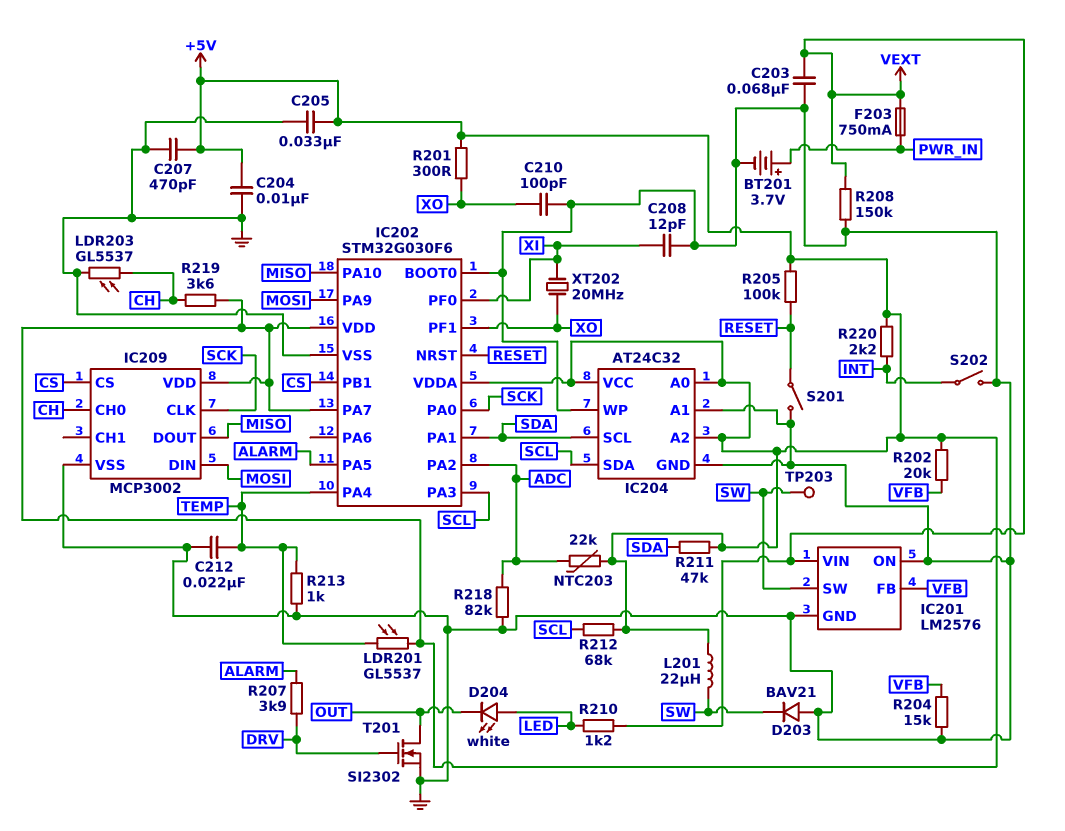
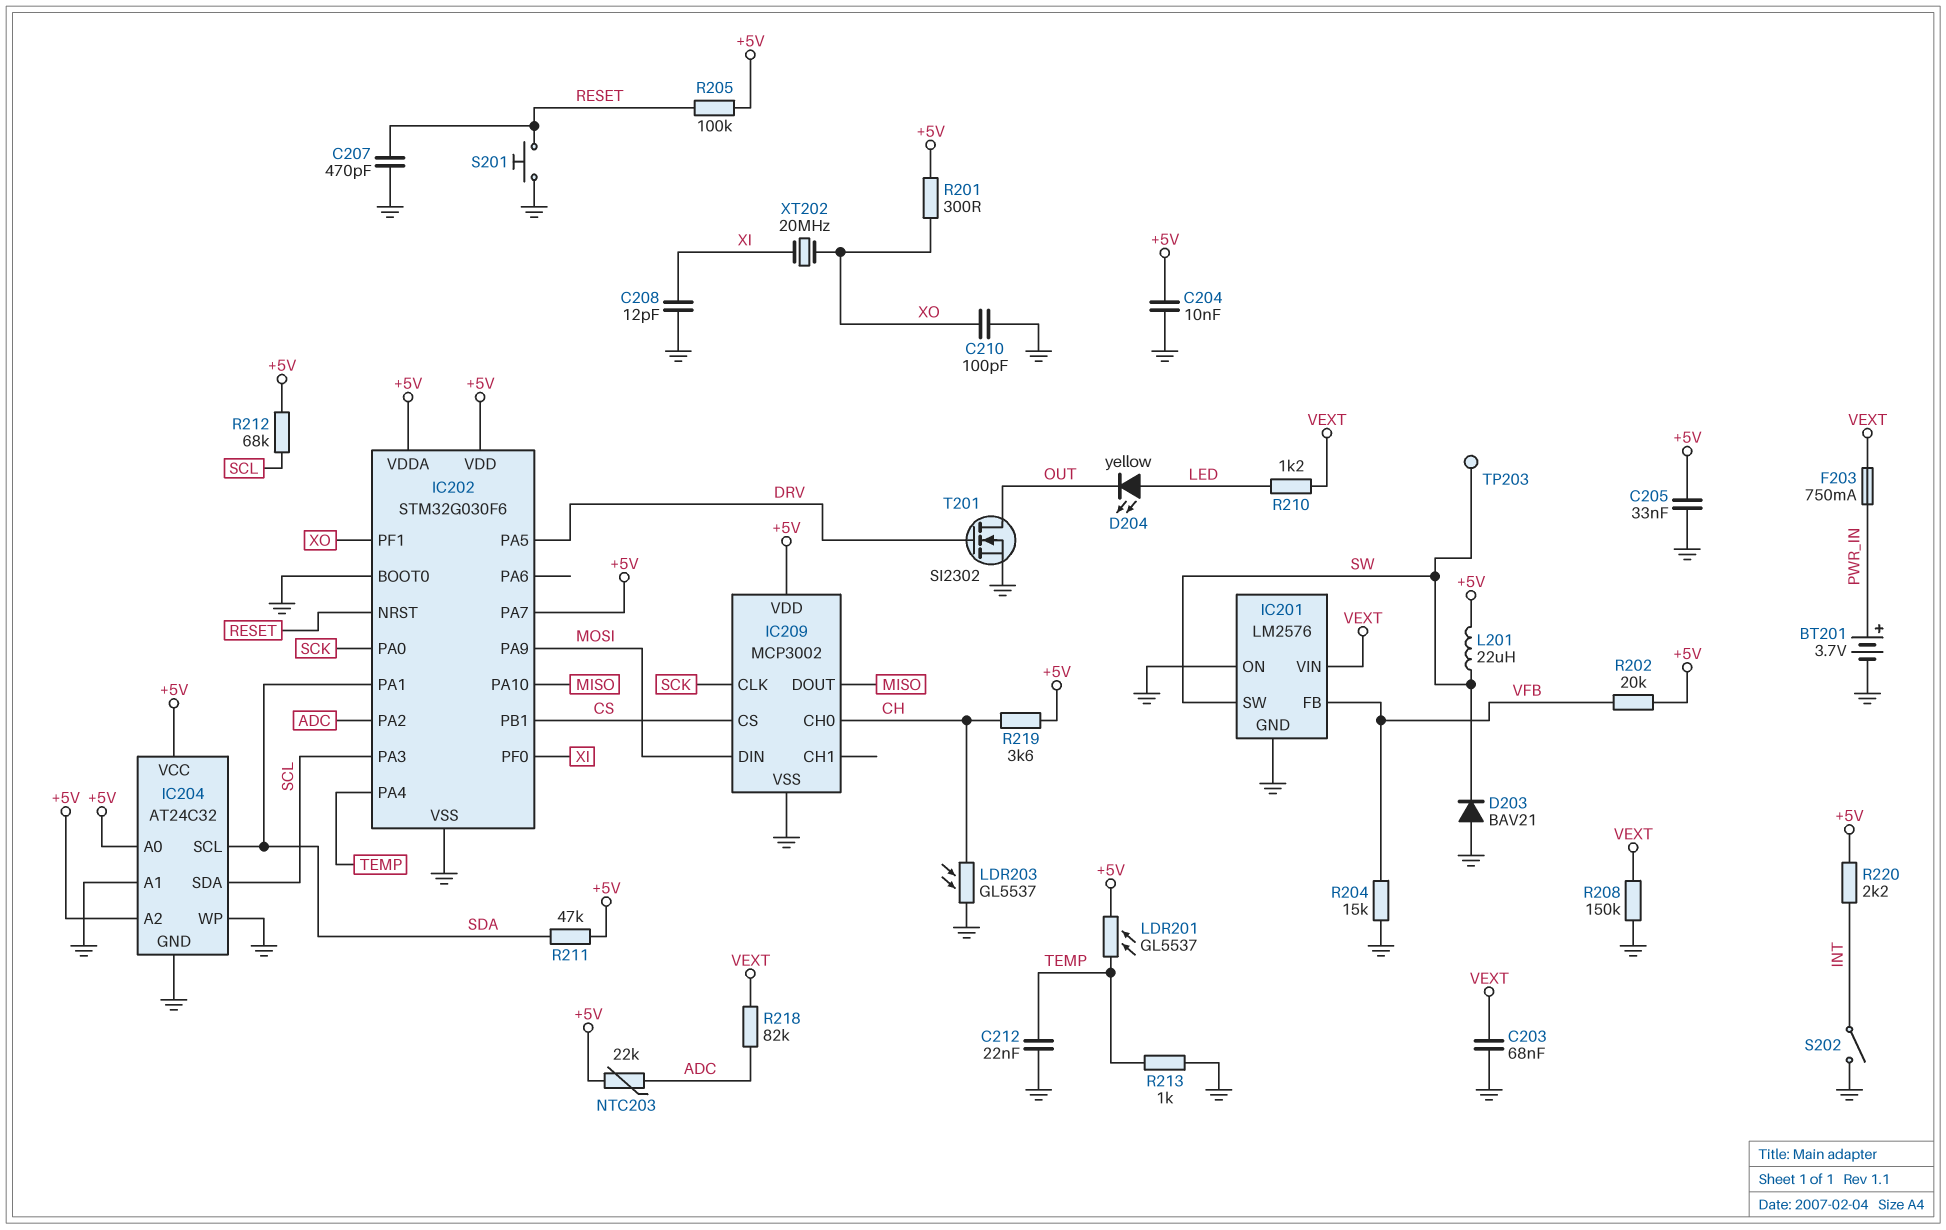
C207: 470pF (+5V, GND) -> 470pF (GND, RESET)
D204: LED white (A LED, K OUT) -> LED yellow (A LED, K OUT)
IC202 pin PA5: ALARM -> DRV
R207: 3.9k (ALARM, DRV) -> none
R218: 82k (ADC, GND) -> 82k (ADC, VEXT)
S201: switch (GND, RESET) -> button (GND, RESET)

